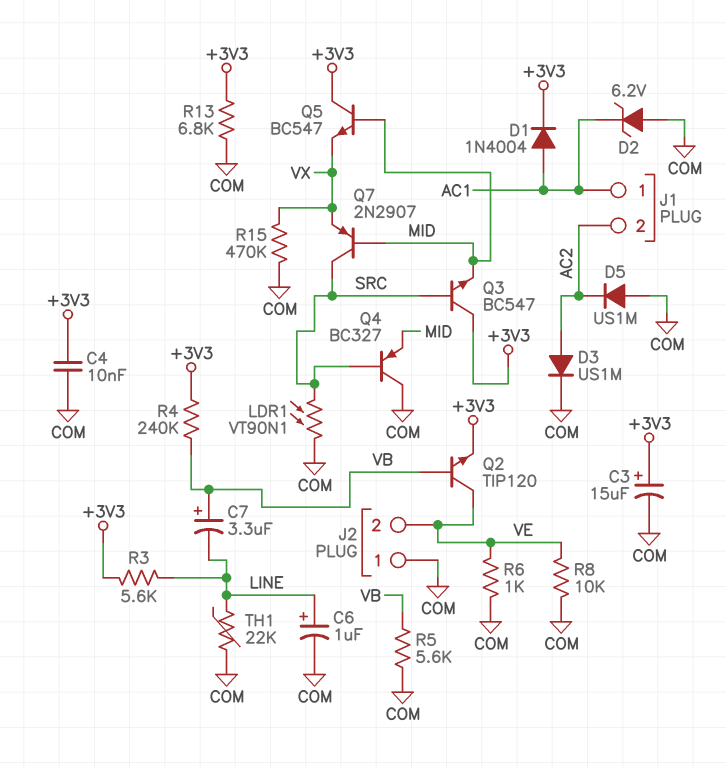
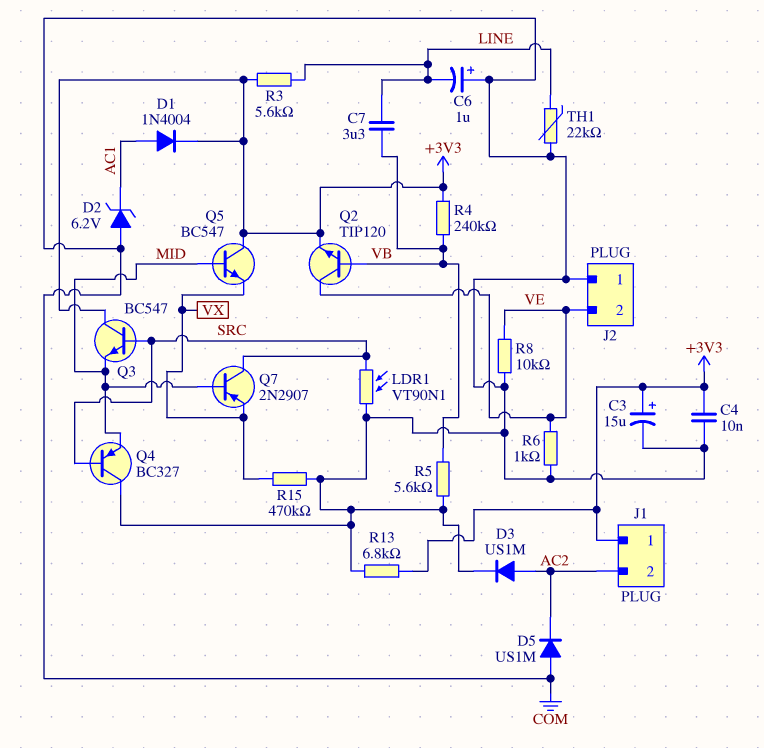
C6: 1uF (plus LINE, minus COM) -> 1uF (plus COM, minus LINE)
C7: 3.3uF (plus VB, minus LINE) -> 3.3uF (LINE, VB)
J1 pin 1: AC1 -> +3V3

